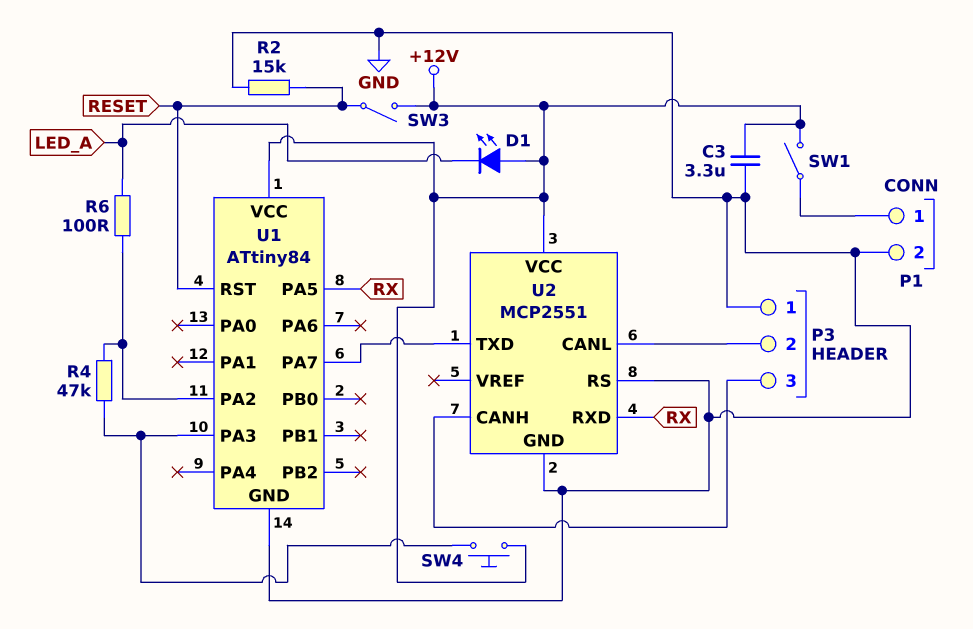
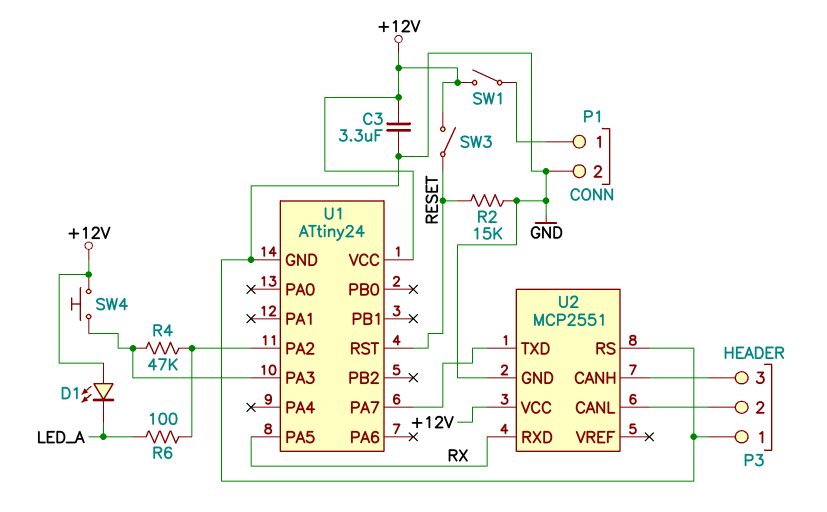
U1: ATtiny84 -> ATtiny24

